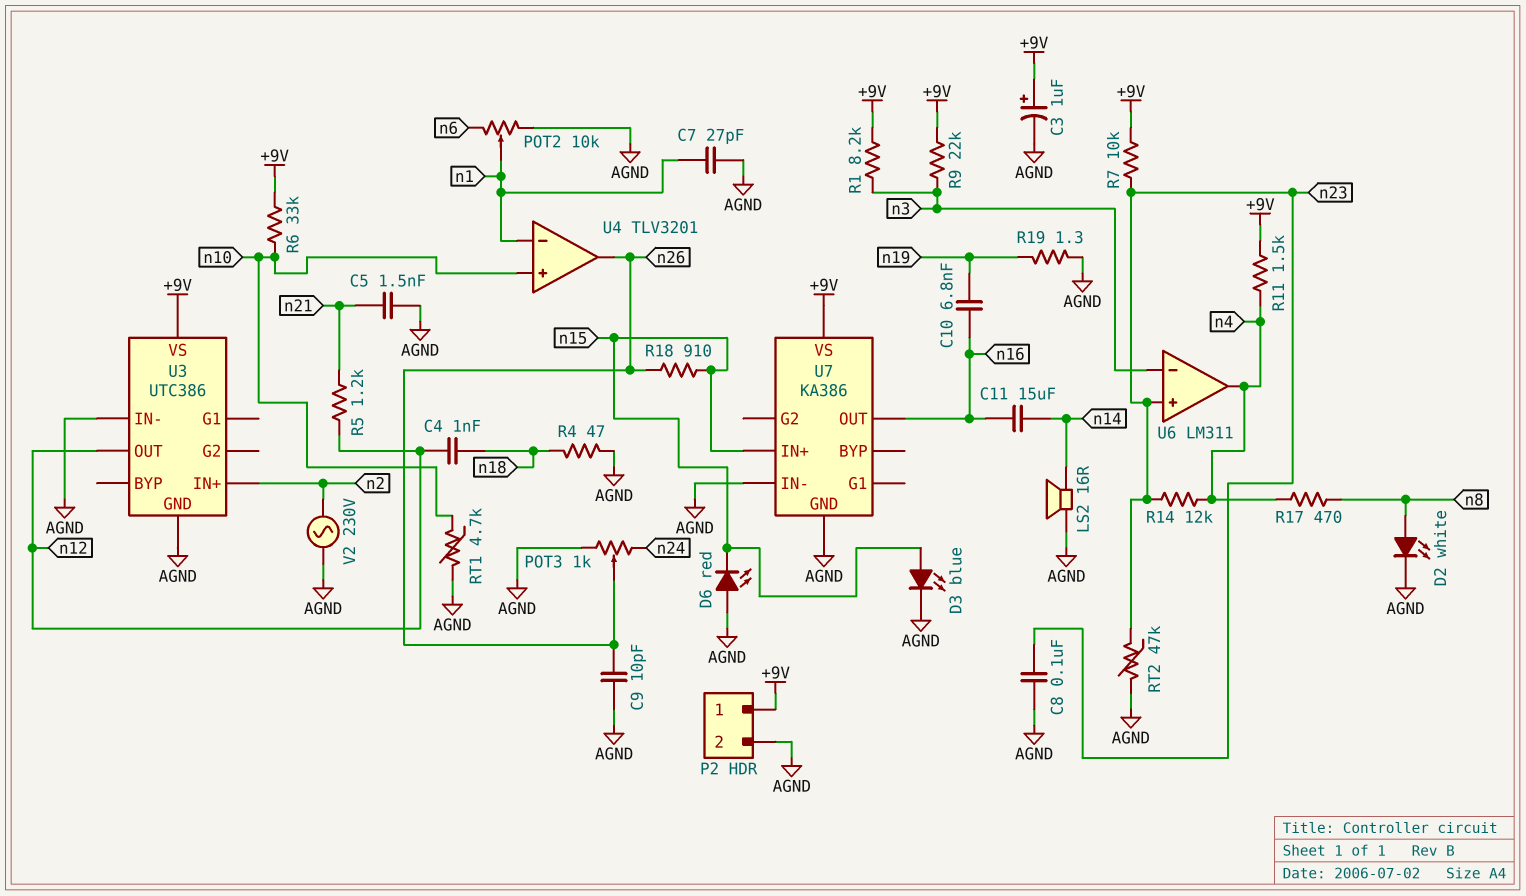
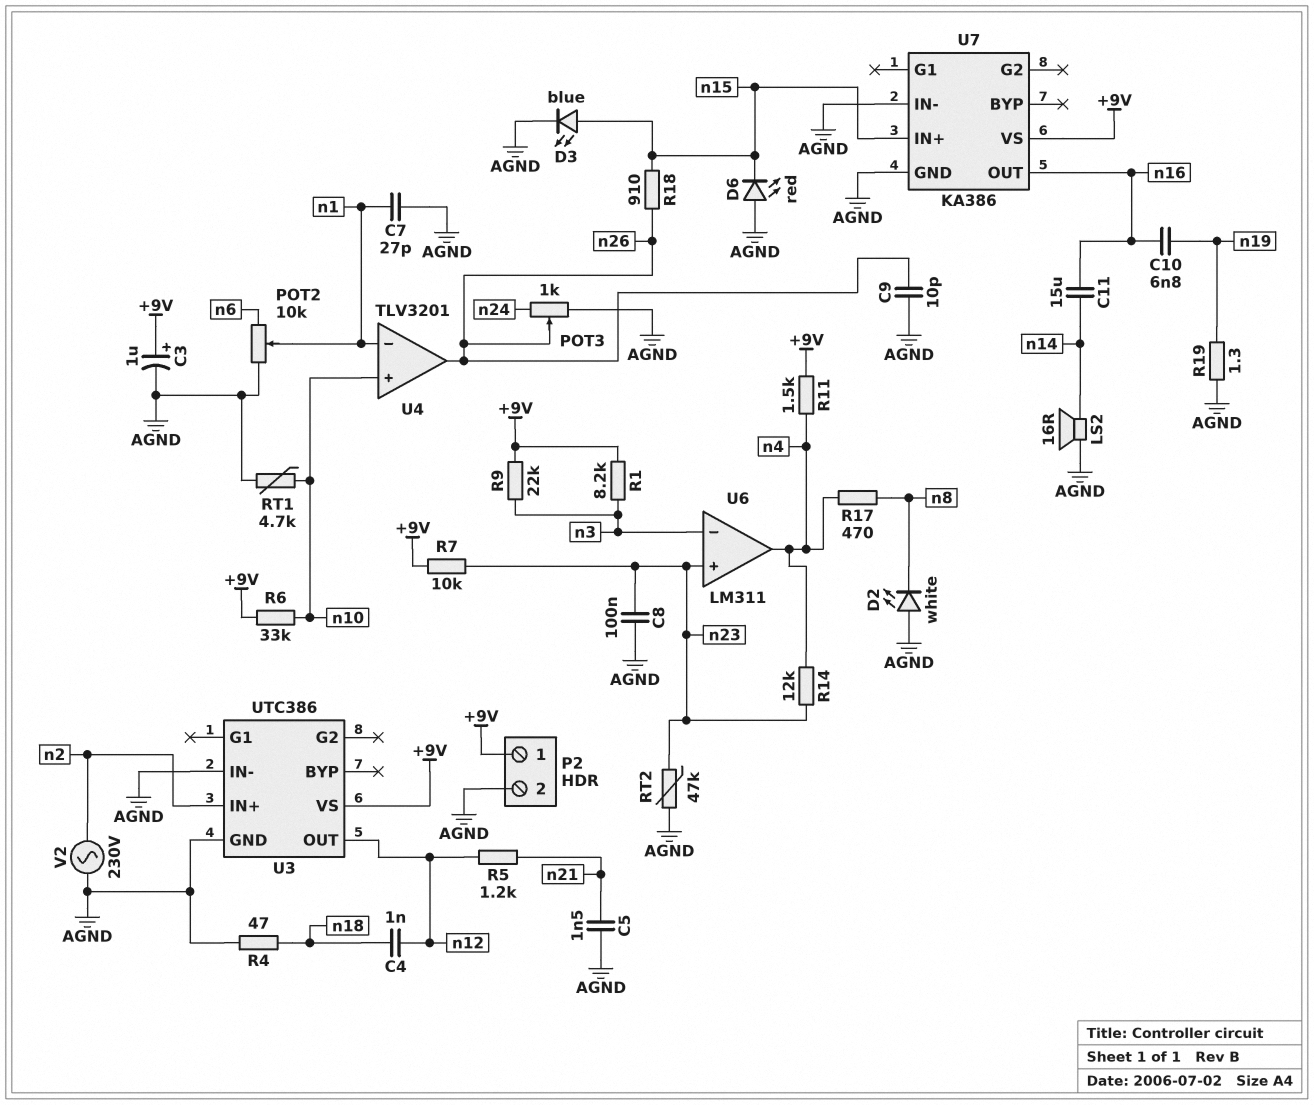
D2: LED white (A n8, K AGND) -> LED white (A AGND, K n8)

